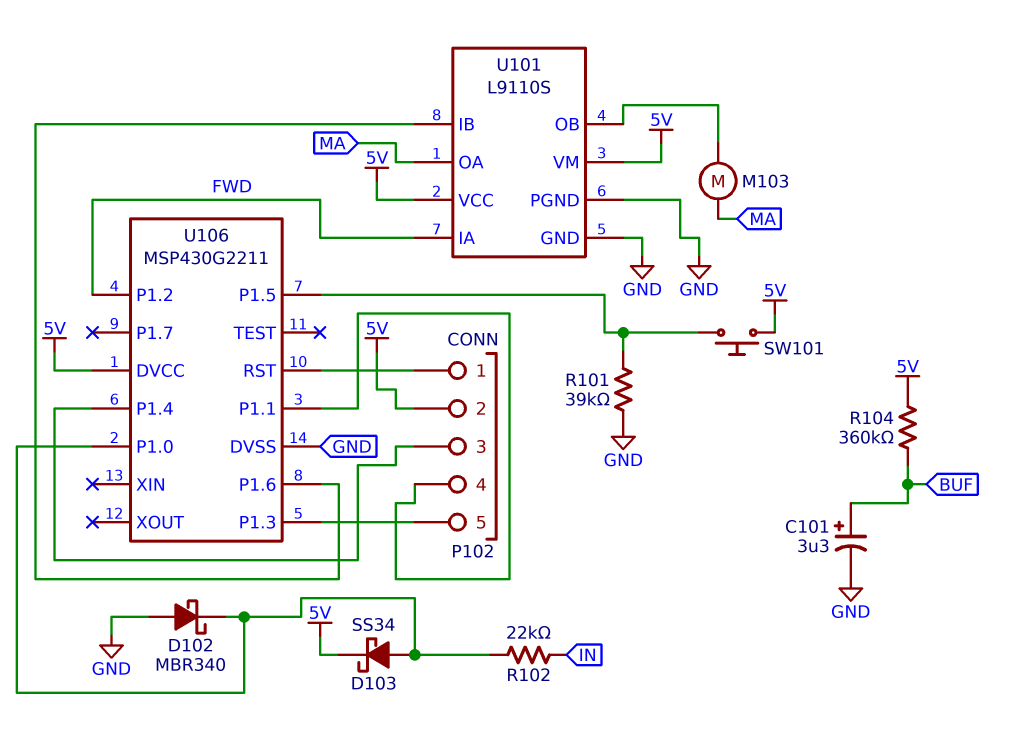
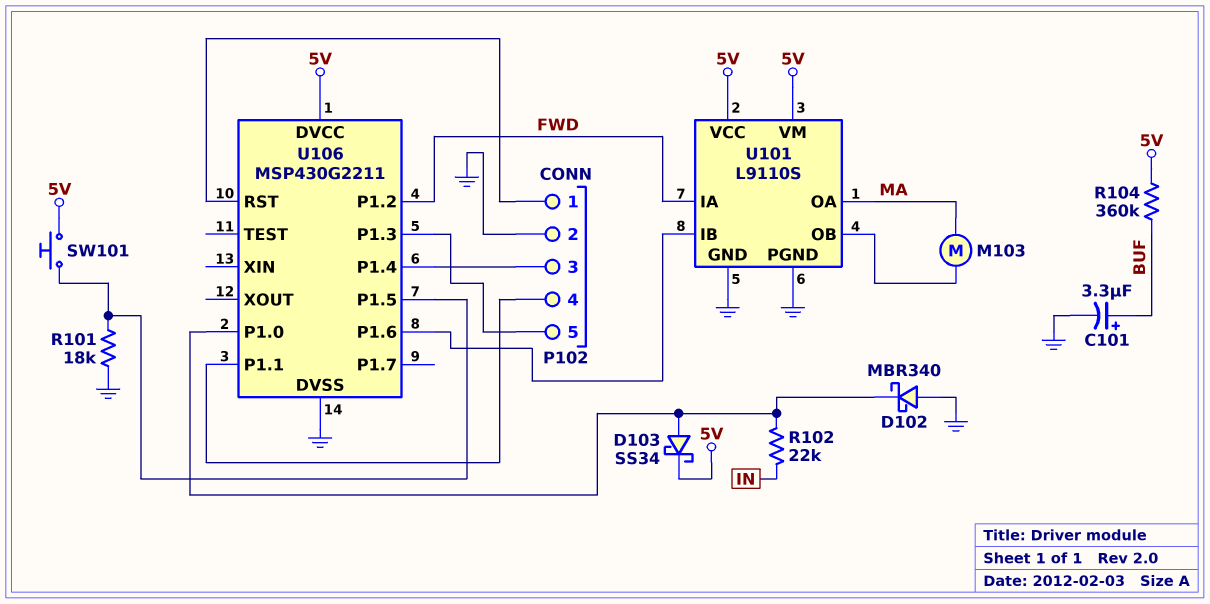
P102 pin 2: 5V -> GND
R101: 39k (GND, U106/P1.5) -> 18k (GND, U106/P1.5)

